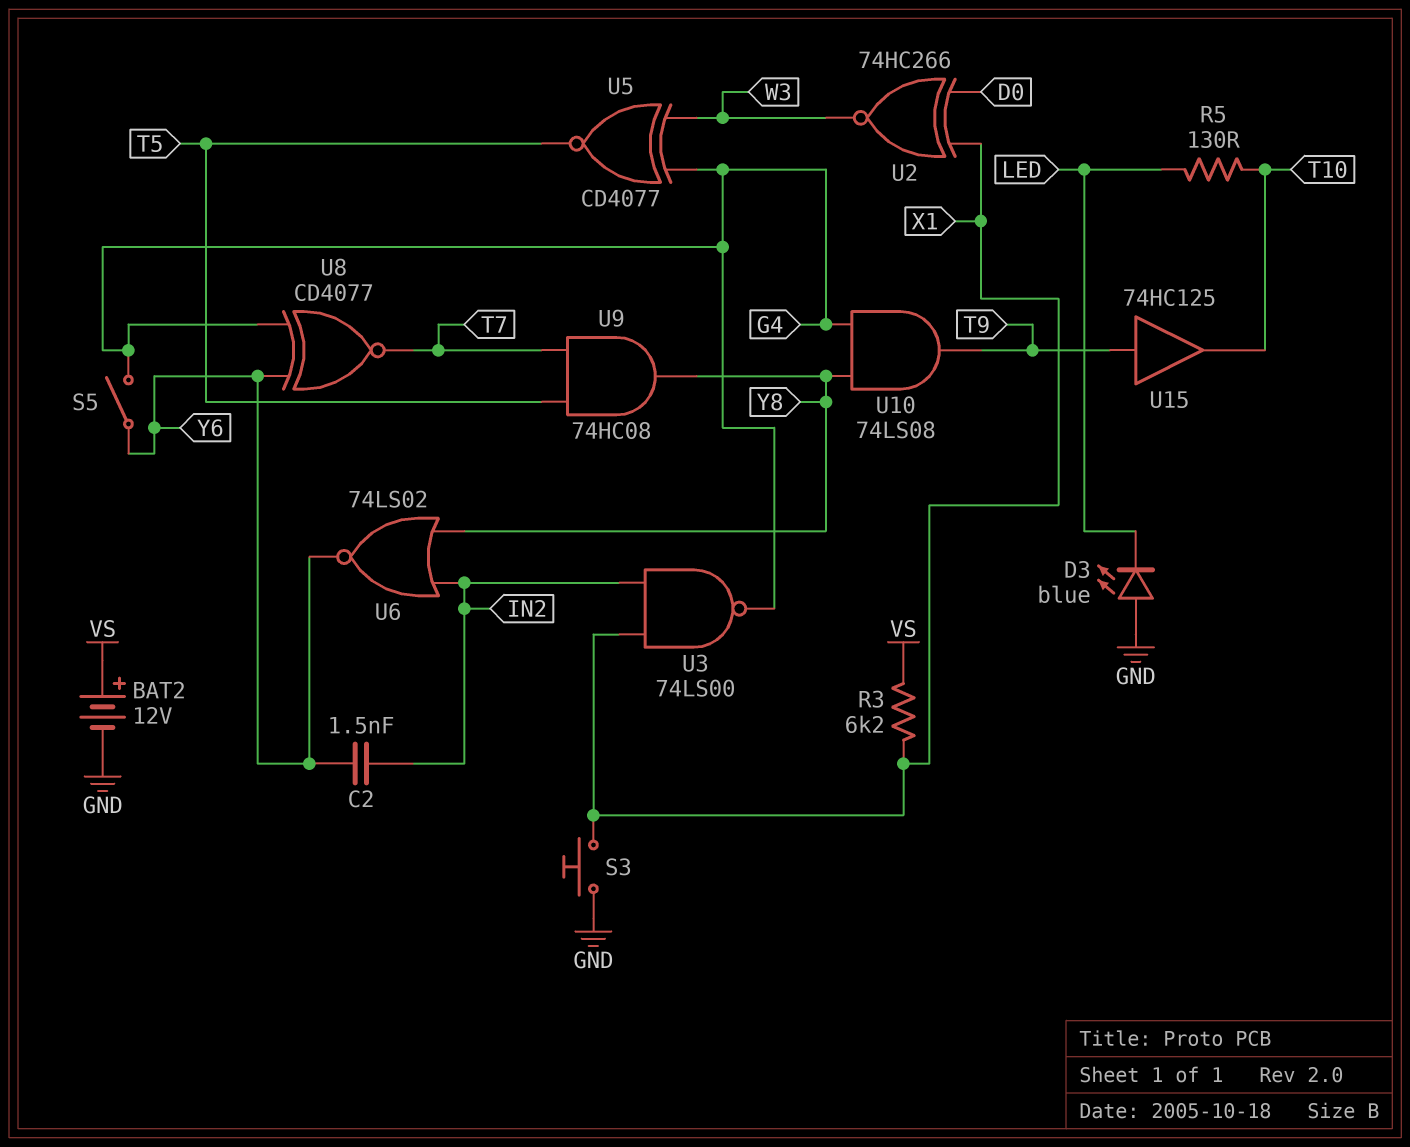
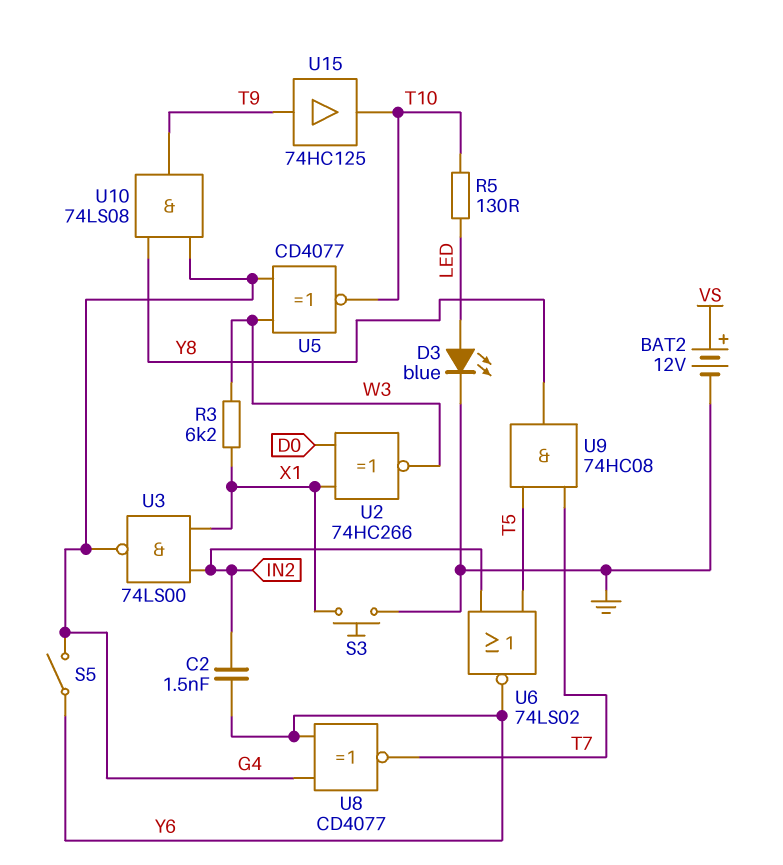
D3: LED blue (A GND, K LED) -> LED blue (A LED, K GND)
R3: 6.2k (VS, X1) -> 6.2k (W3, X1)
U5: XNOR CD4077 (in G4, in W3, out T5) -> XNOR CD4077 (in G4, in W3, out T10)
U6: NOR 74LS02 (in IN2, in Y8, out Y6) -> NOR 74LS02 (in IN2, in T5, out Y6)

